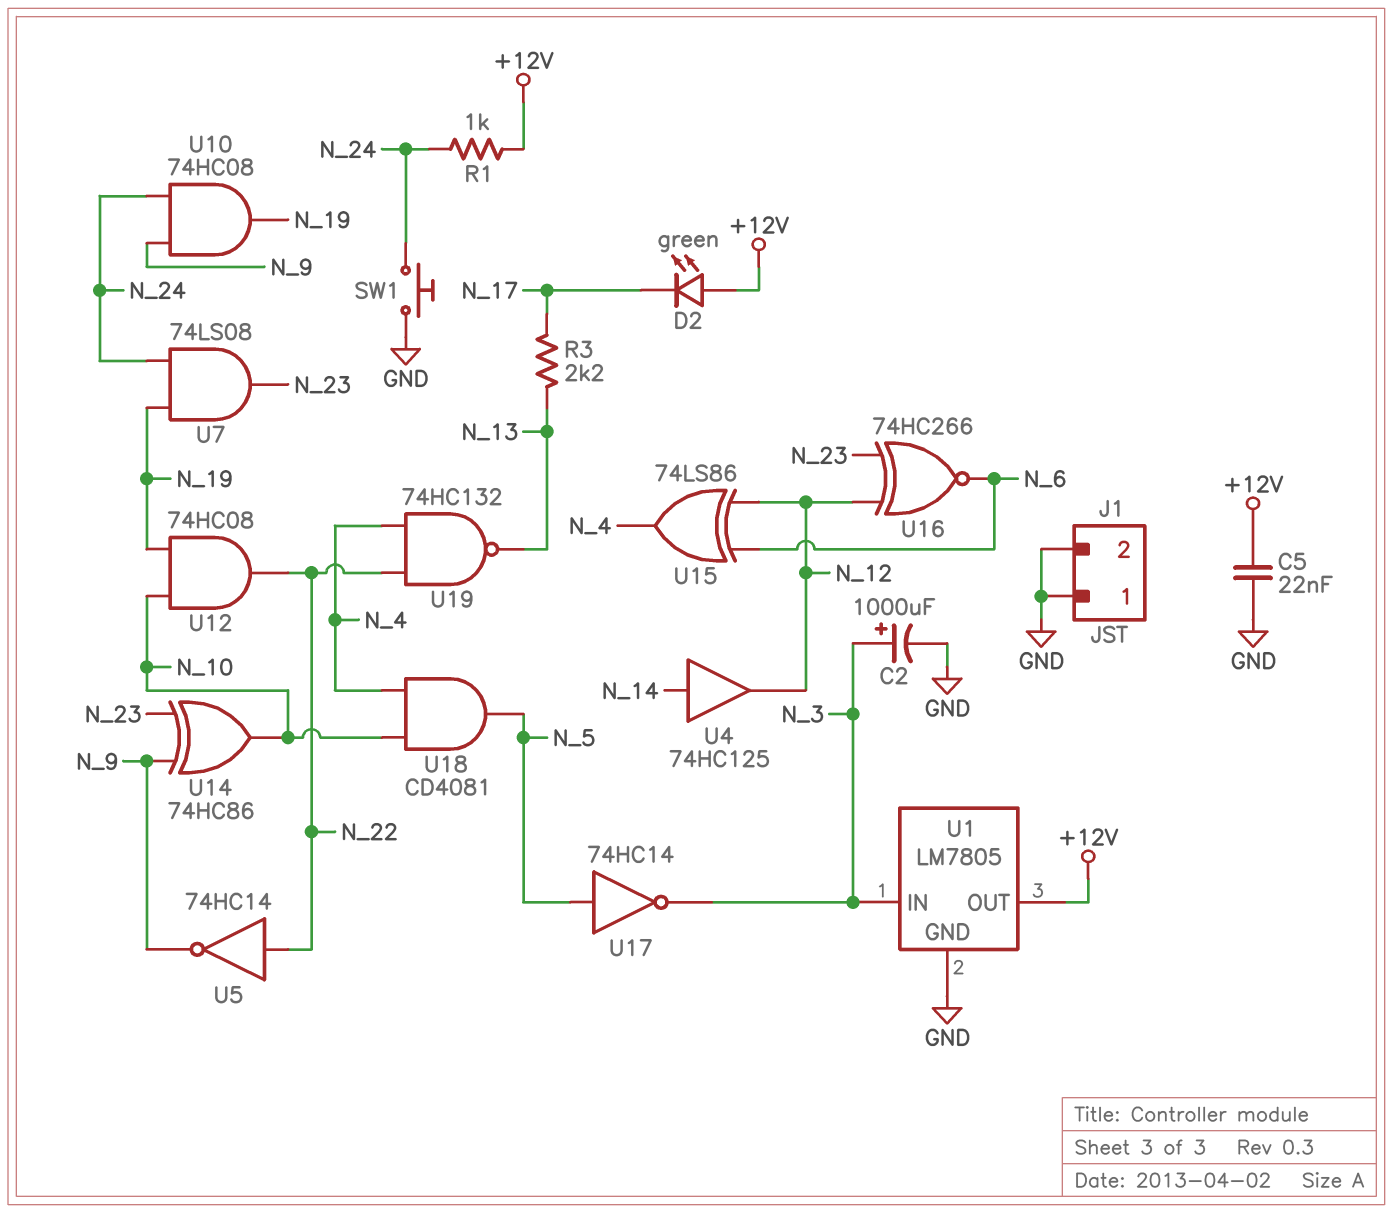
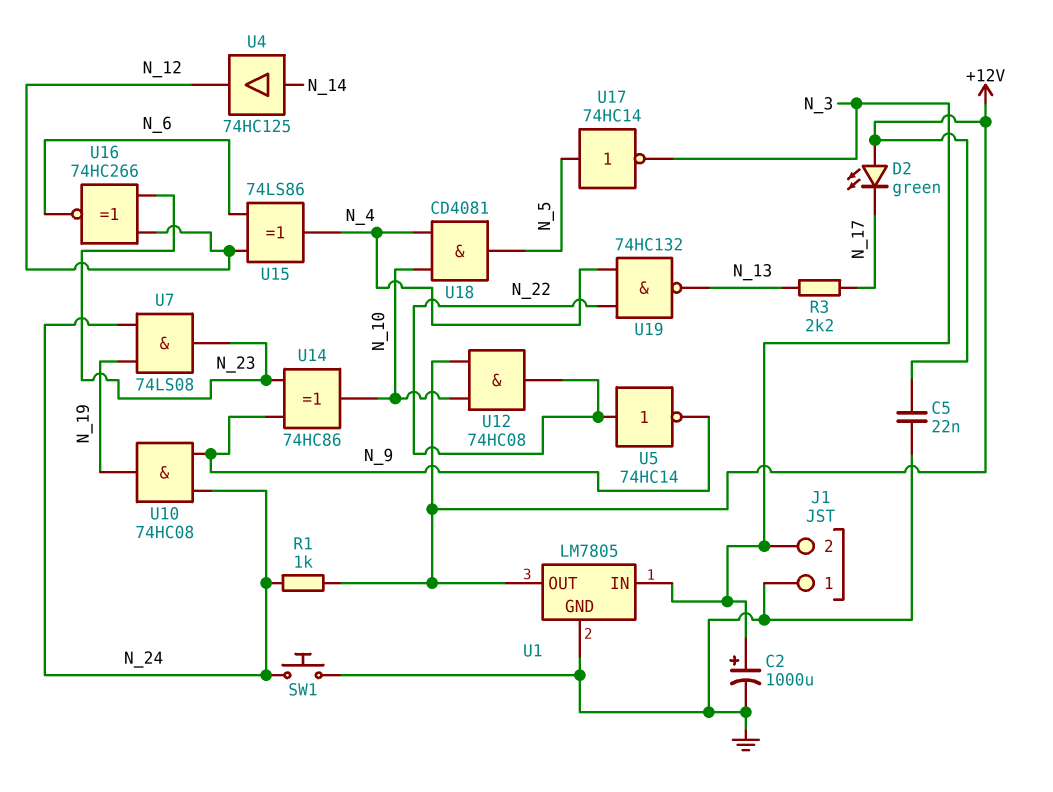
J1 pin 2: GND -> N_3
U12: AND 74HC08 (in N_10, in N_19, out N_22) -> AND 74HC08 (in +12V, in N_10, out N_22)

